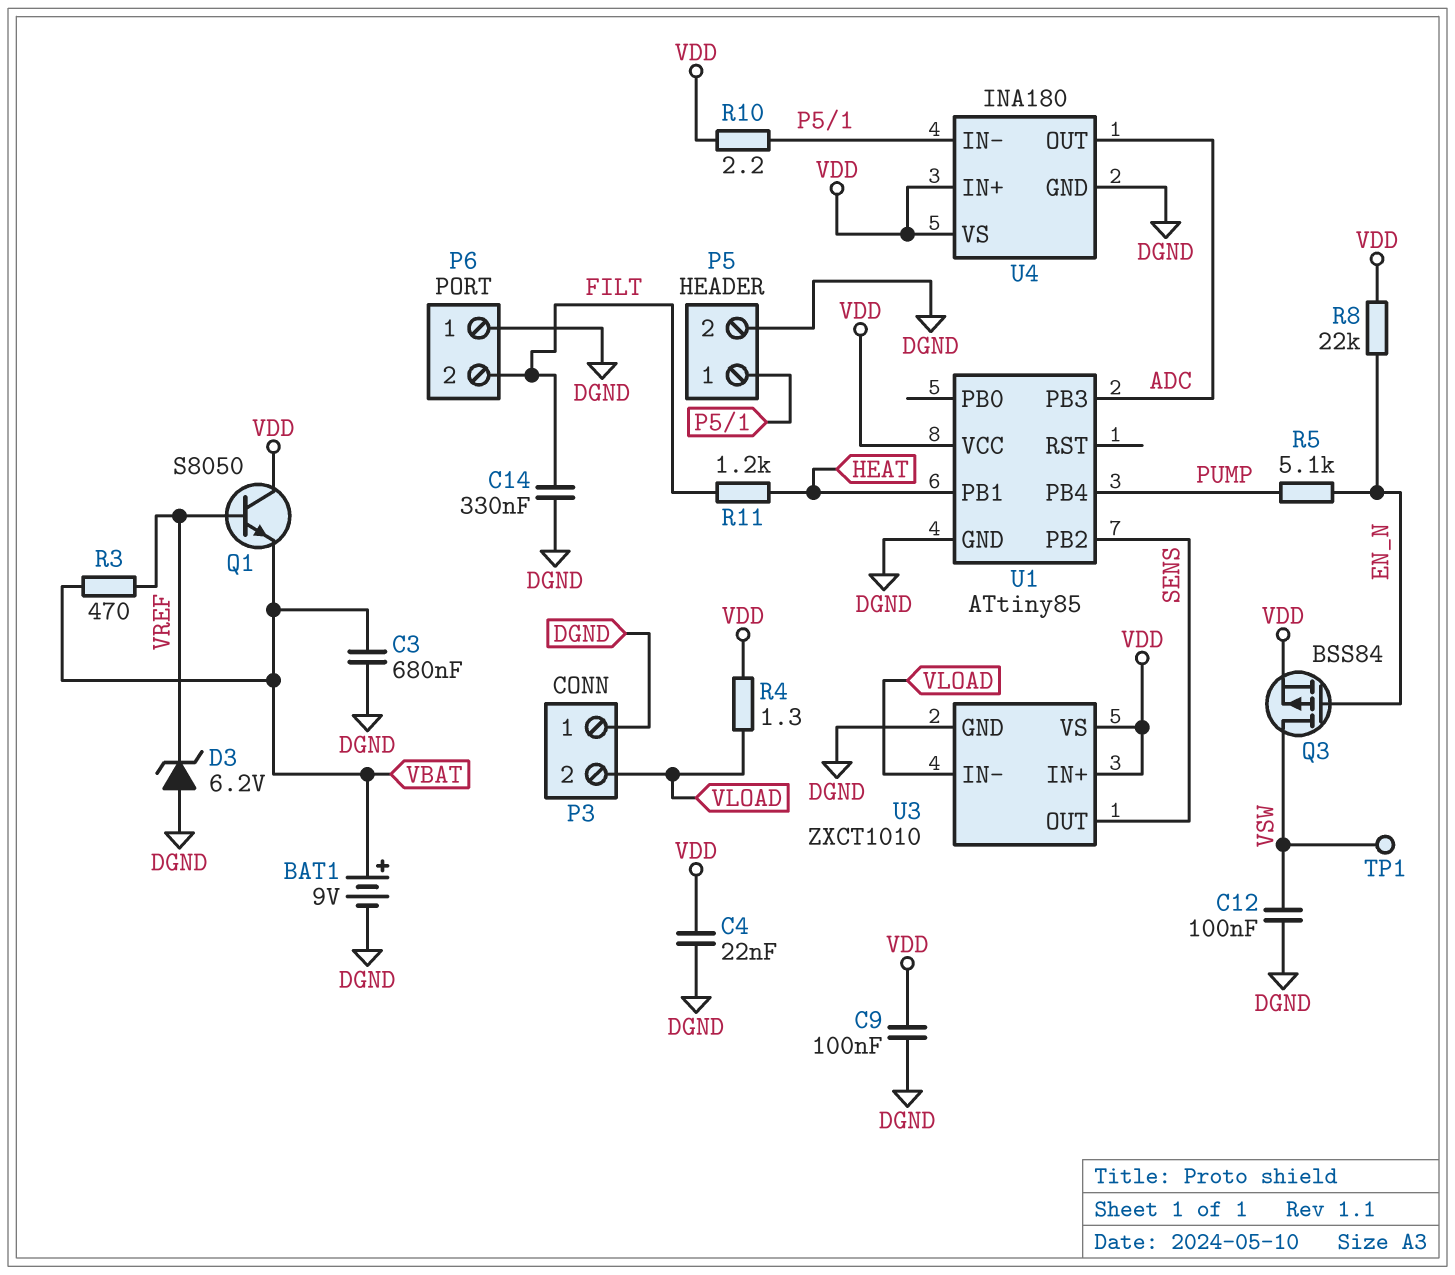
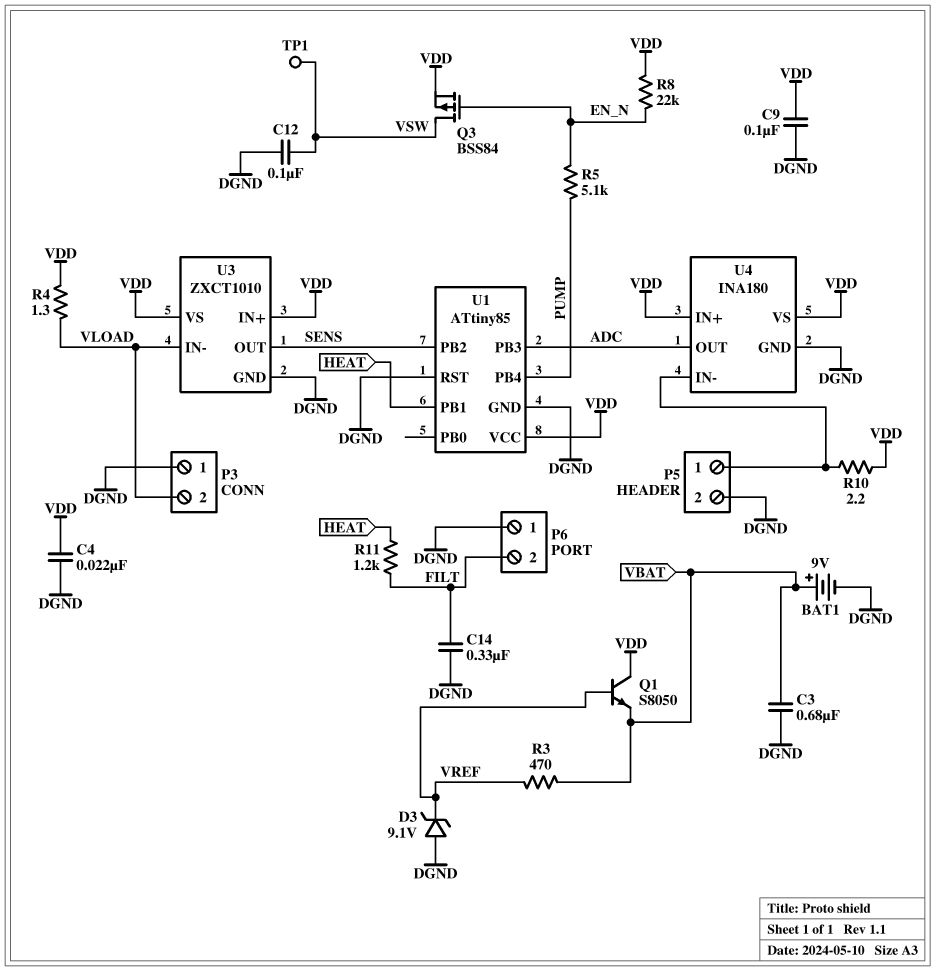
D3: zener 6.2V (A DGND, K VREF) -> zener 9.1V (A DGND, K VREF)
U1 pin RST: none -> DGND

